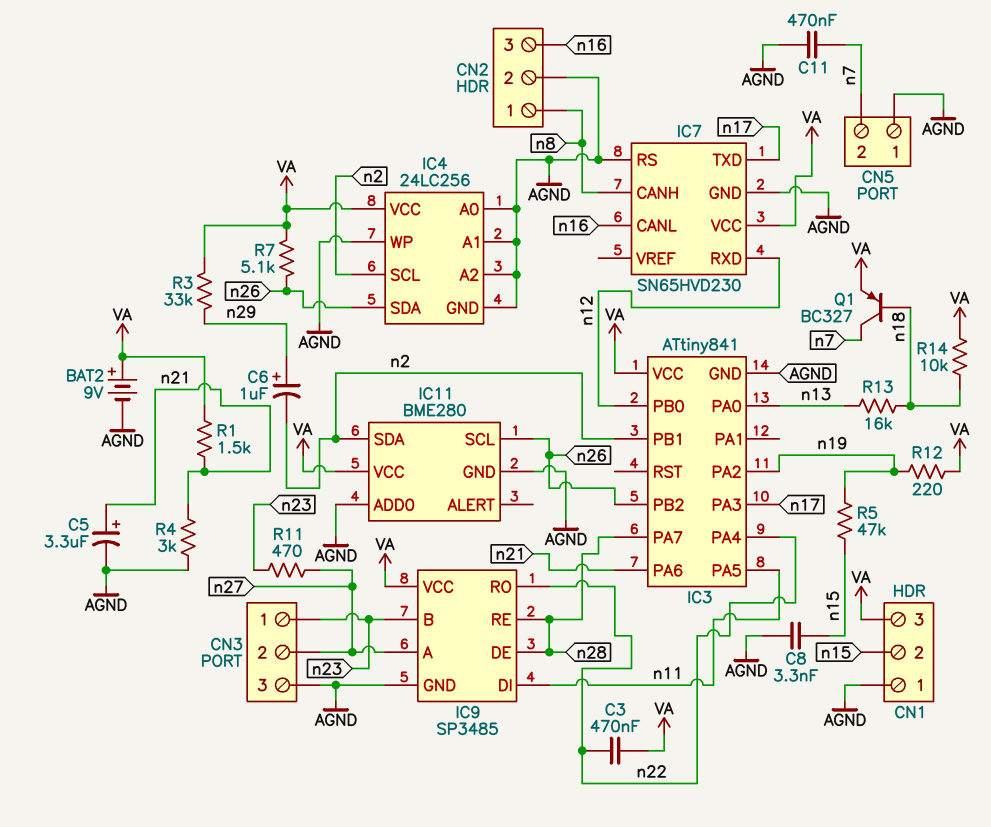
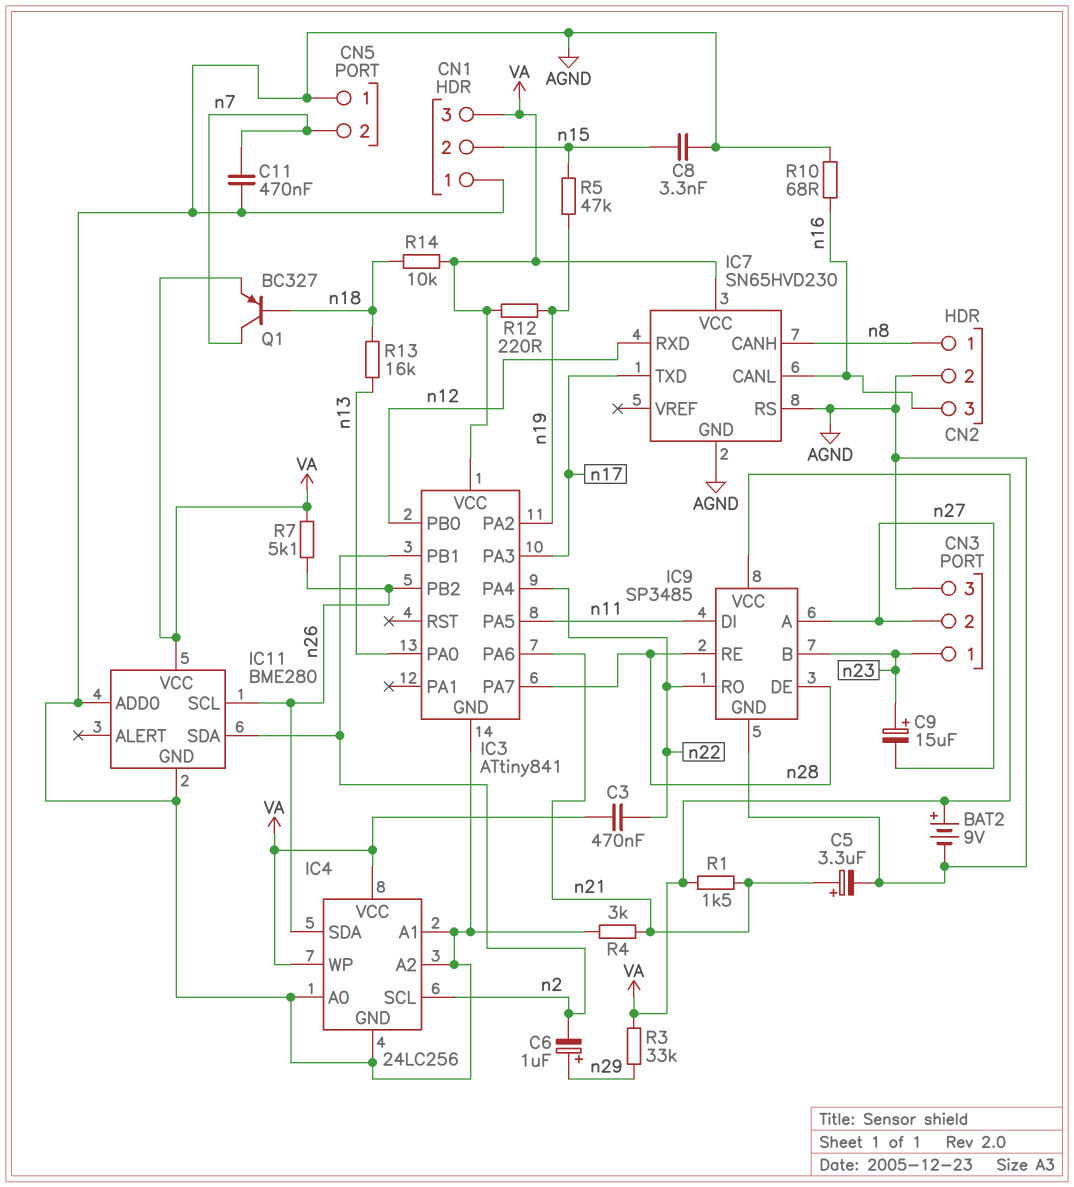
C9: none -> 15uF (plus n23, minus n27)
IC4 pin WP: AGND -> VA
R10: none -> 68 (AGND, n16)
R11: 470 (n23, n27) -> none

